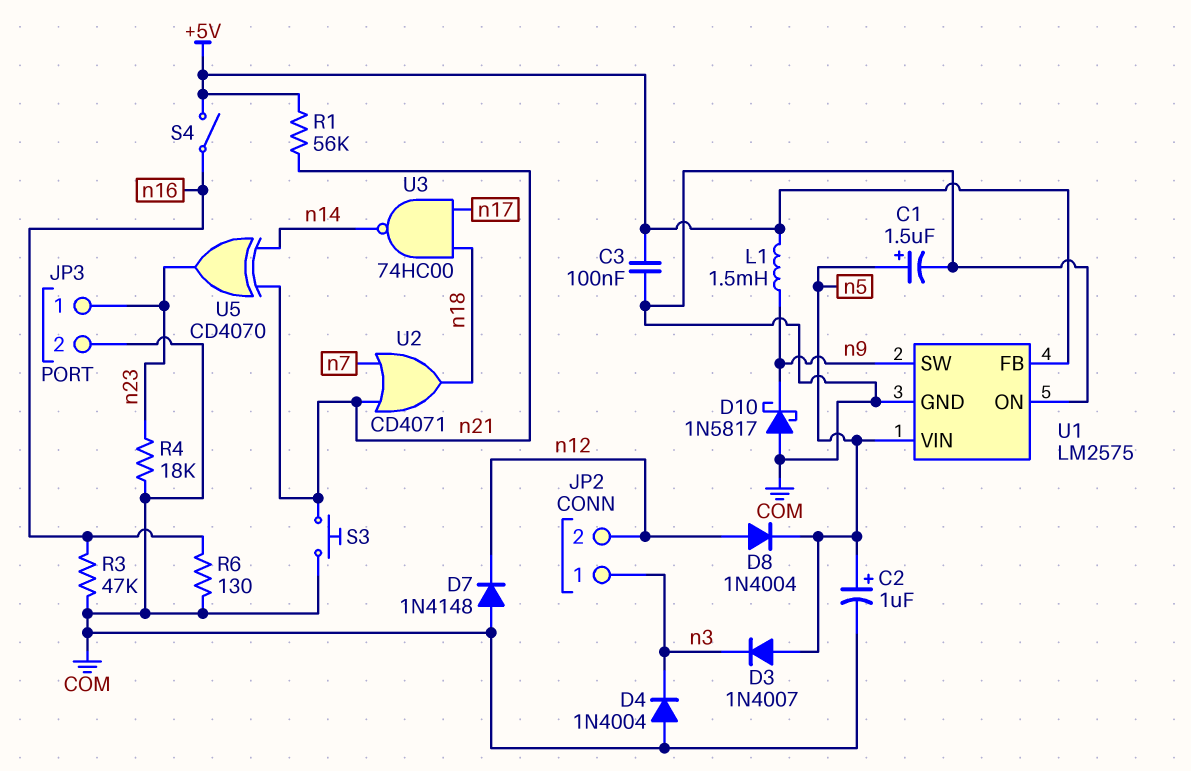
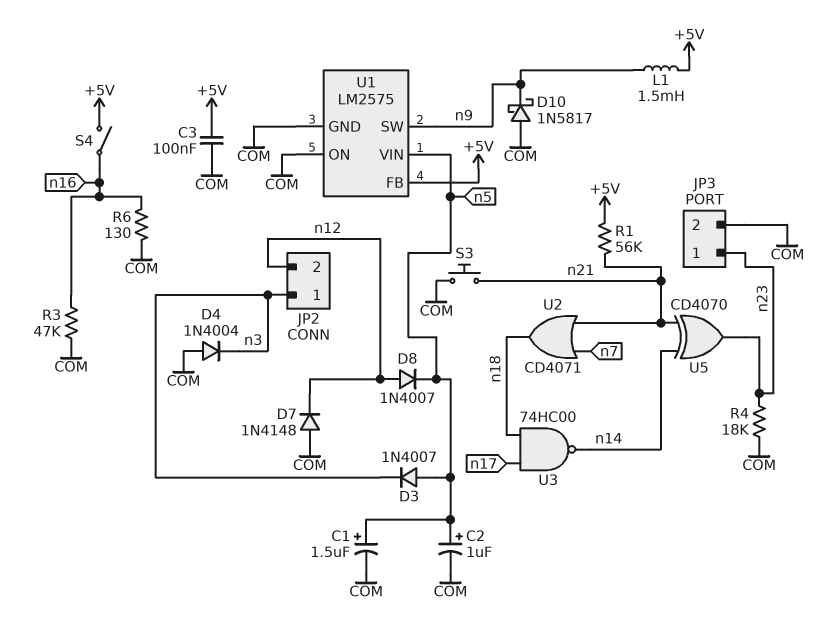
D8: diode 1N4004 (A n12, K n5) -> diode 1N4007 (A n12, K n5)

